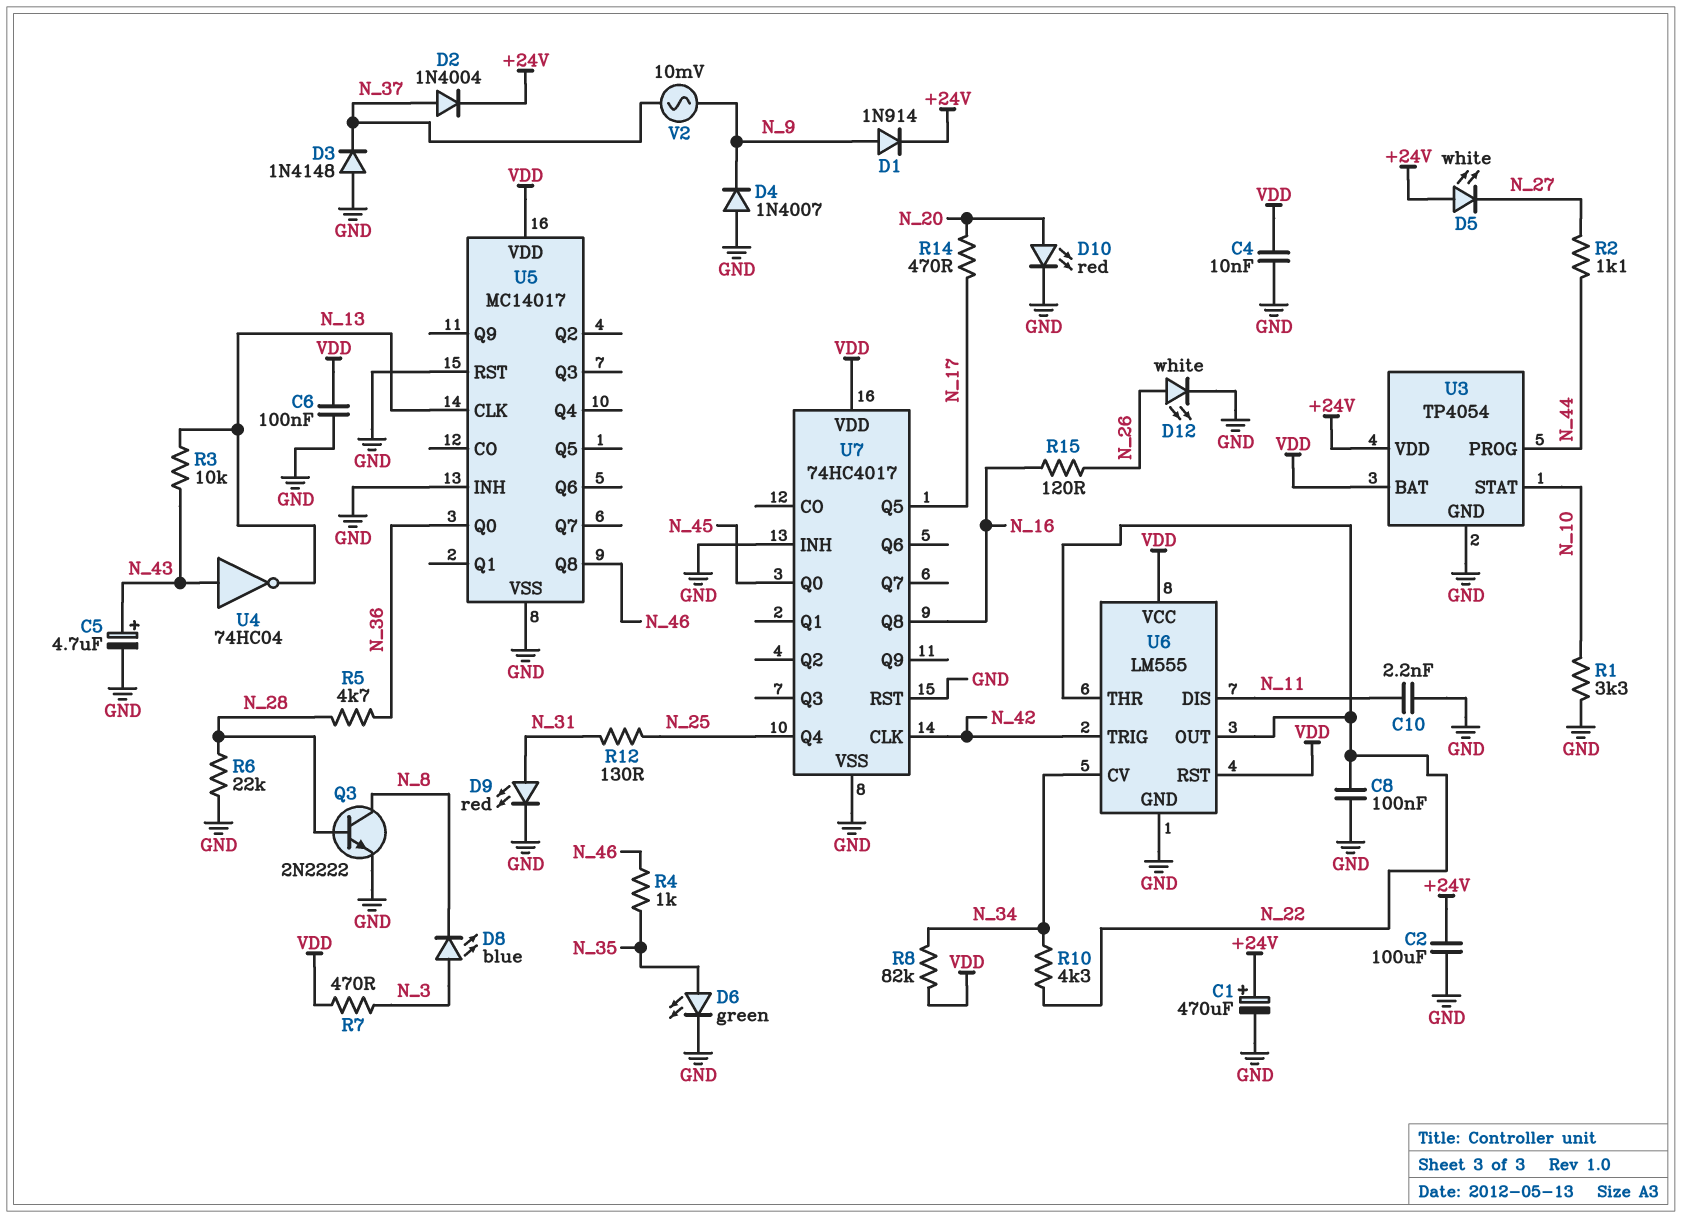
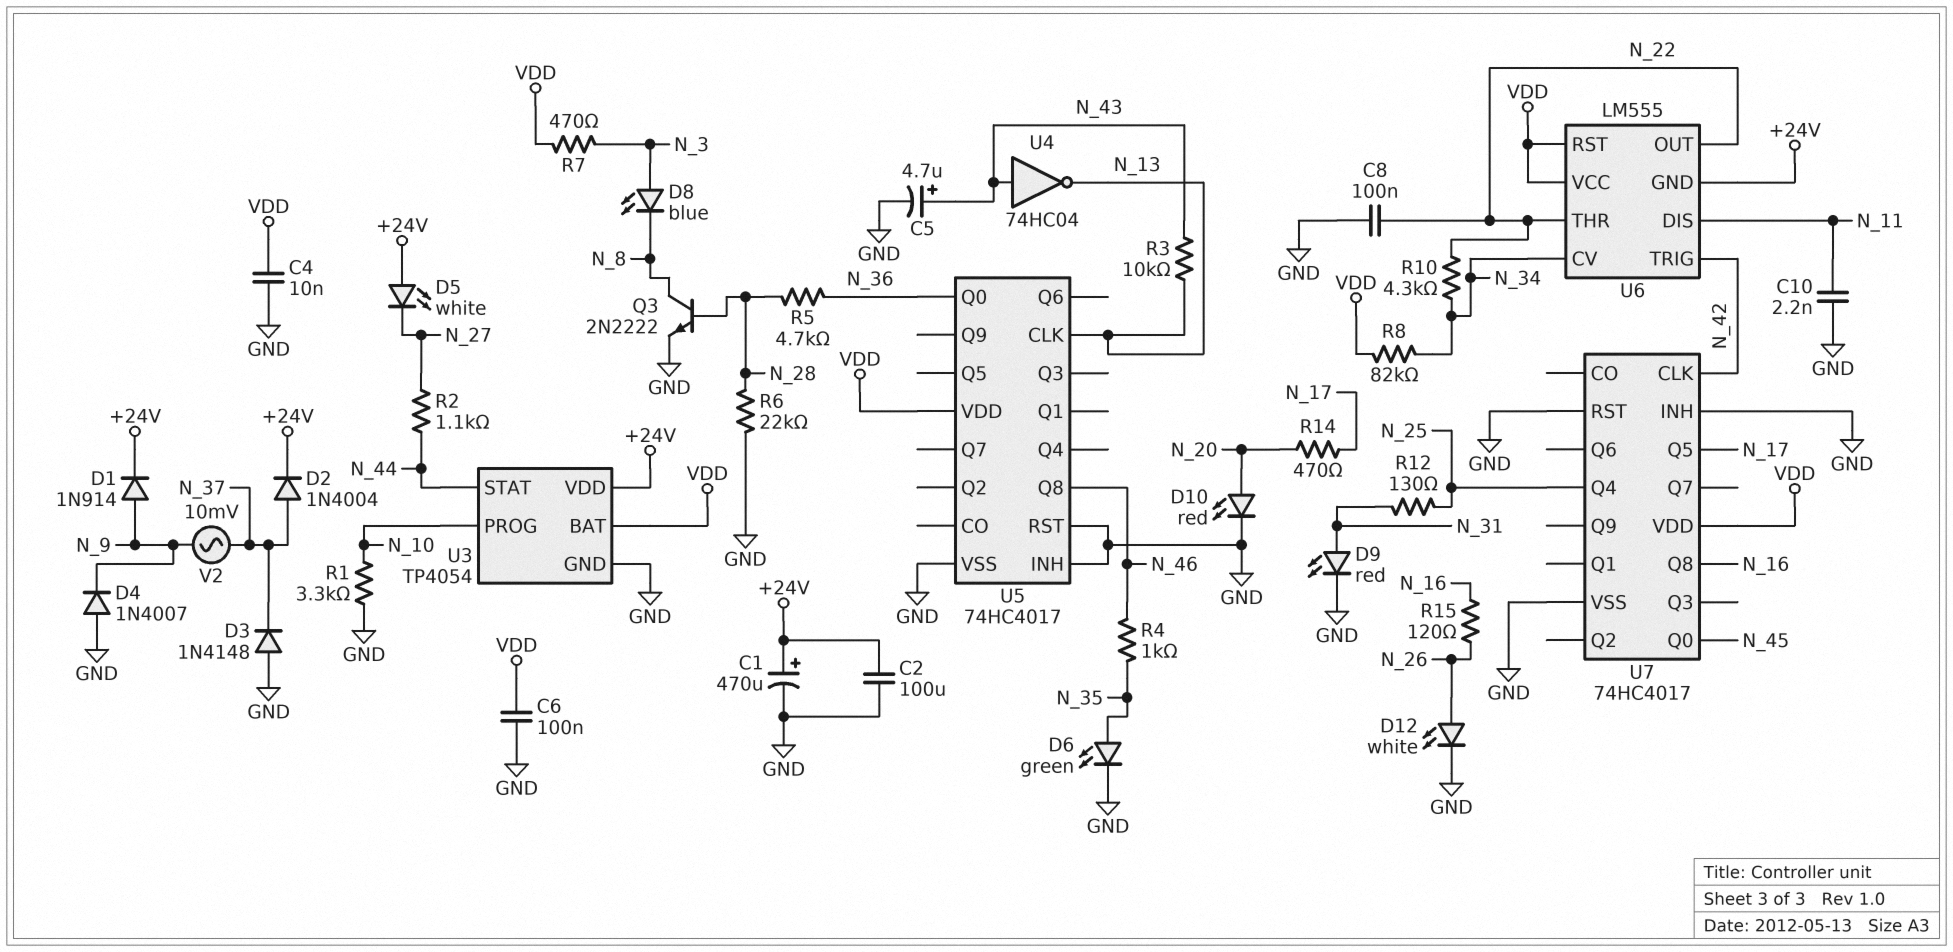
U3 pin PROG: N_44 -> N_10
U3 pin STAT: N_10 -> N_44
U5: MC14017 -> 74HC4017
U6 pin GND: GND -> +24V

